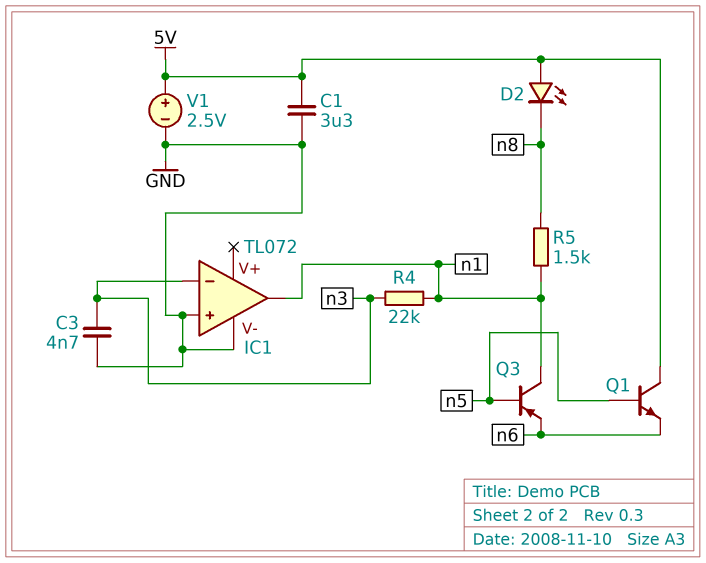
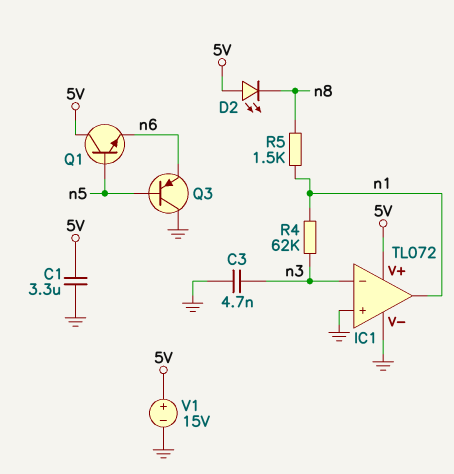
IC1 pin V+: none -> 5V
Q3: PNP (B n5, C n1, E n6) -> PNP (B n5, C GND, E n6)
R4: 22k (n1, n3) -> 62k (n1, n3)
V1: 2.5V (plus 5V, minus GND) -> 15V (plus 5V, minus GND)

